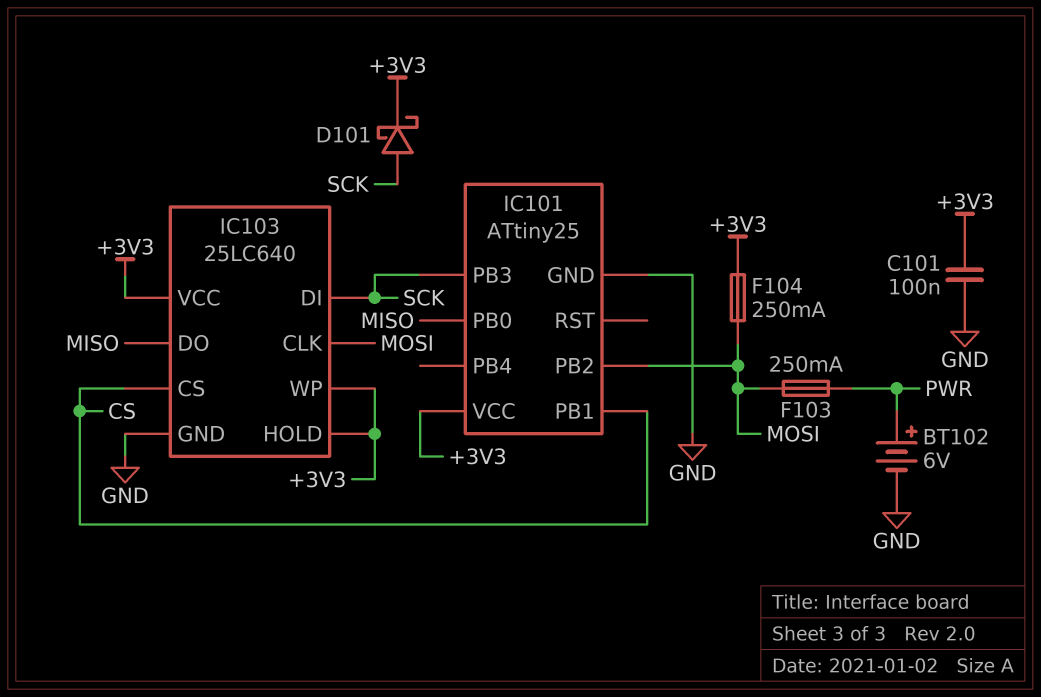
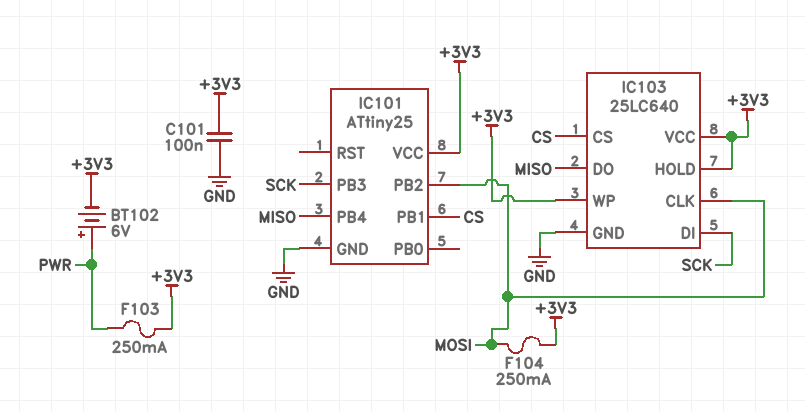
BT102: 6V (plus PWR, minus GND) -> 6V (plus PWR, minus +3V3)
D101: schottky (A SCK, K +3V3) -> none
F103: 250mA (MOSI, PWR) -> 250mA (+3V3, PWR)
IC101 pin PB0: MISO -> none
IC101 pin PB4: none -> MISO

